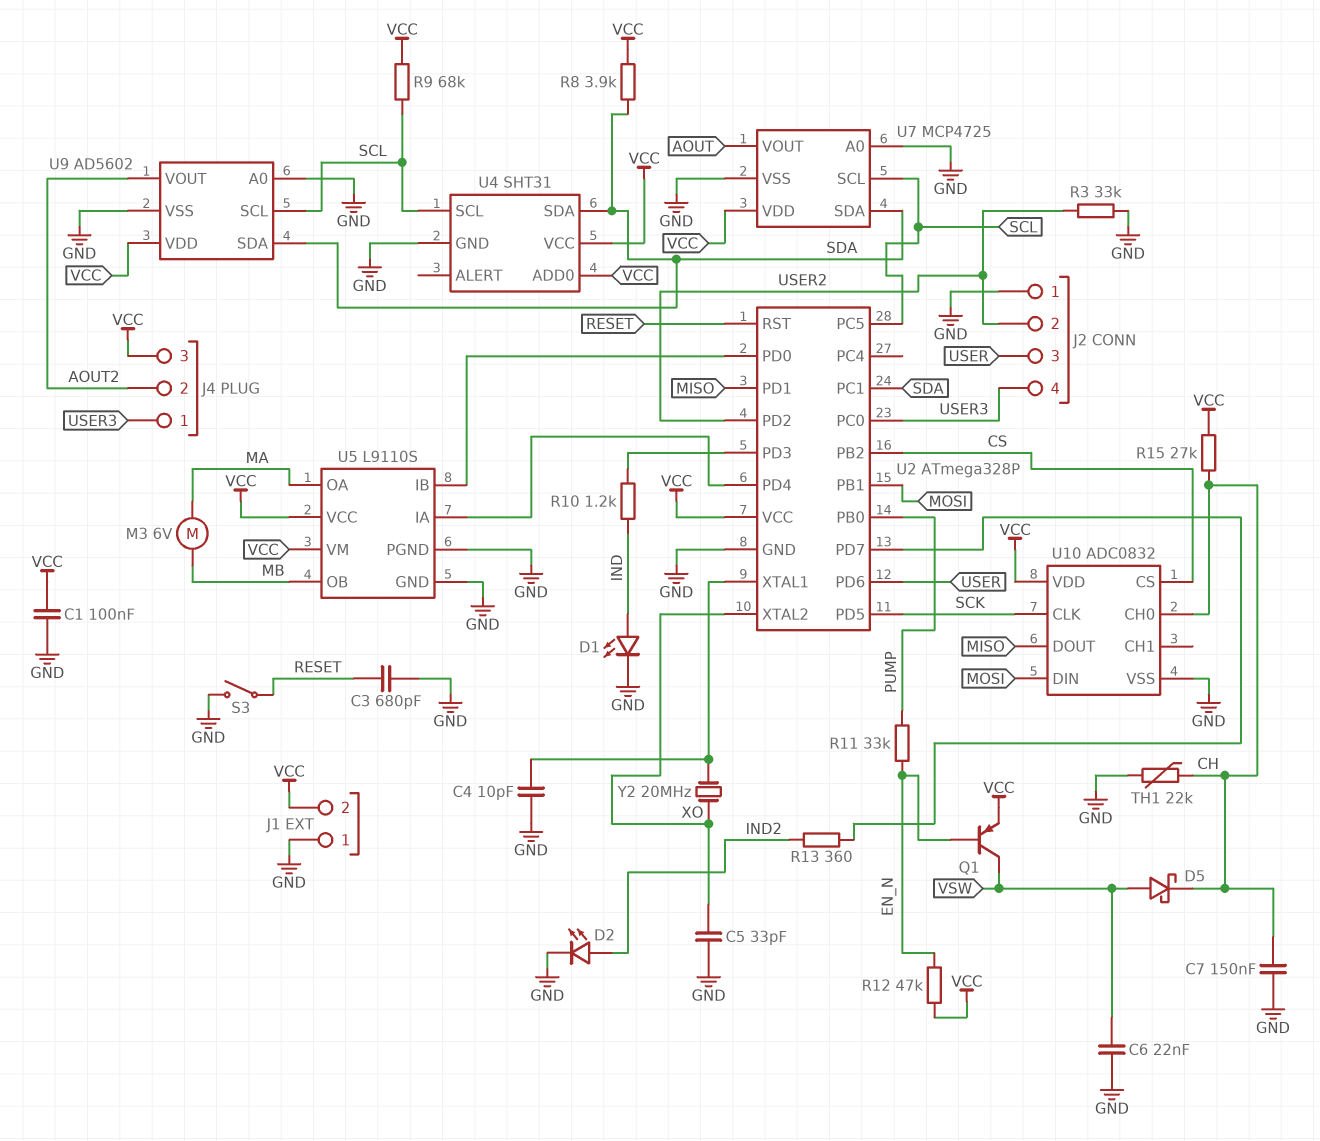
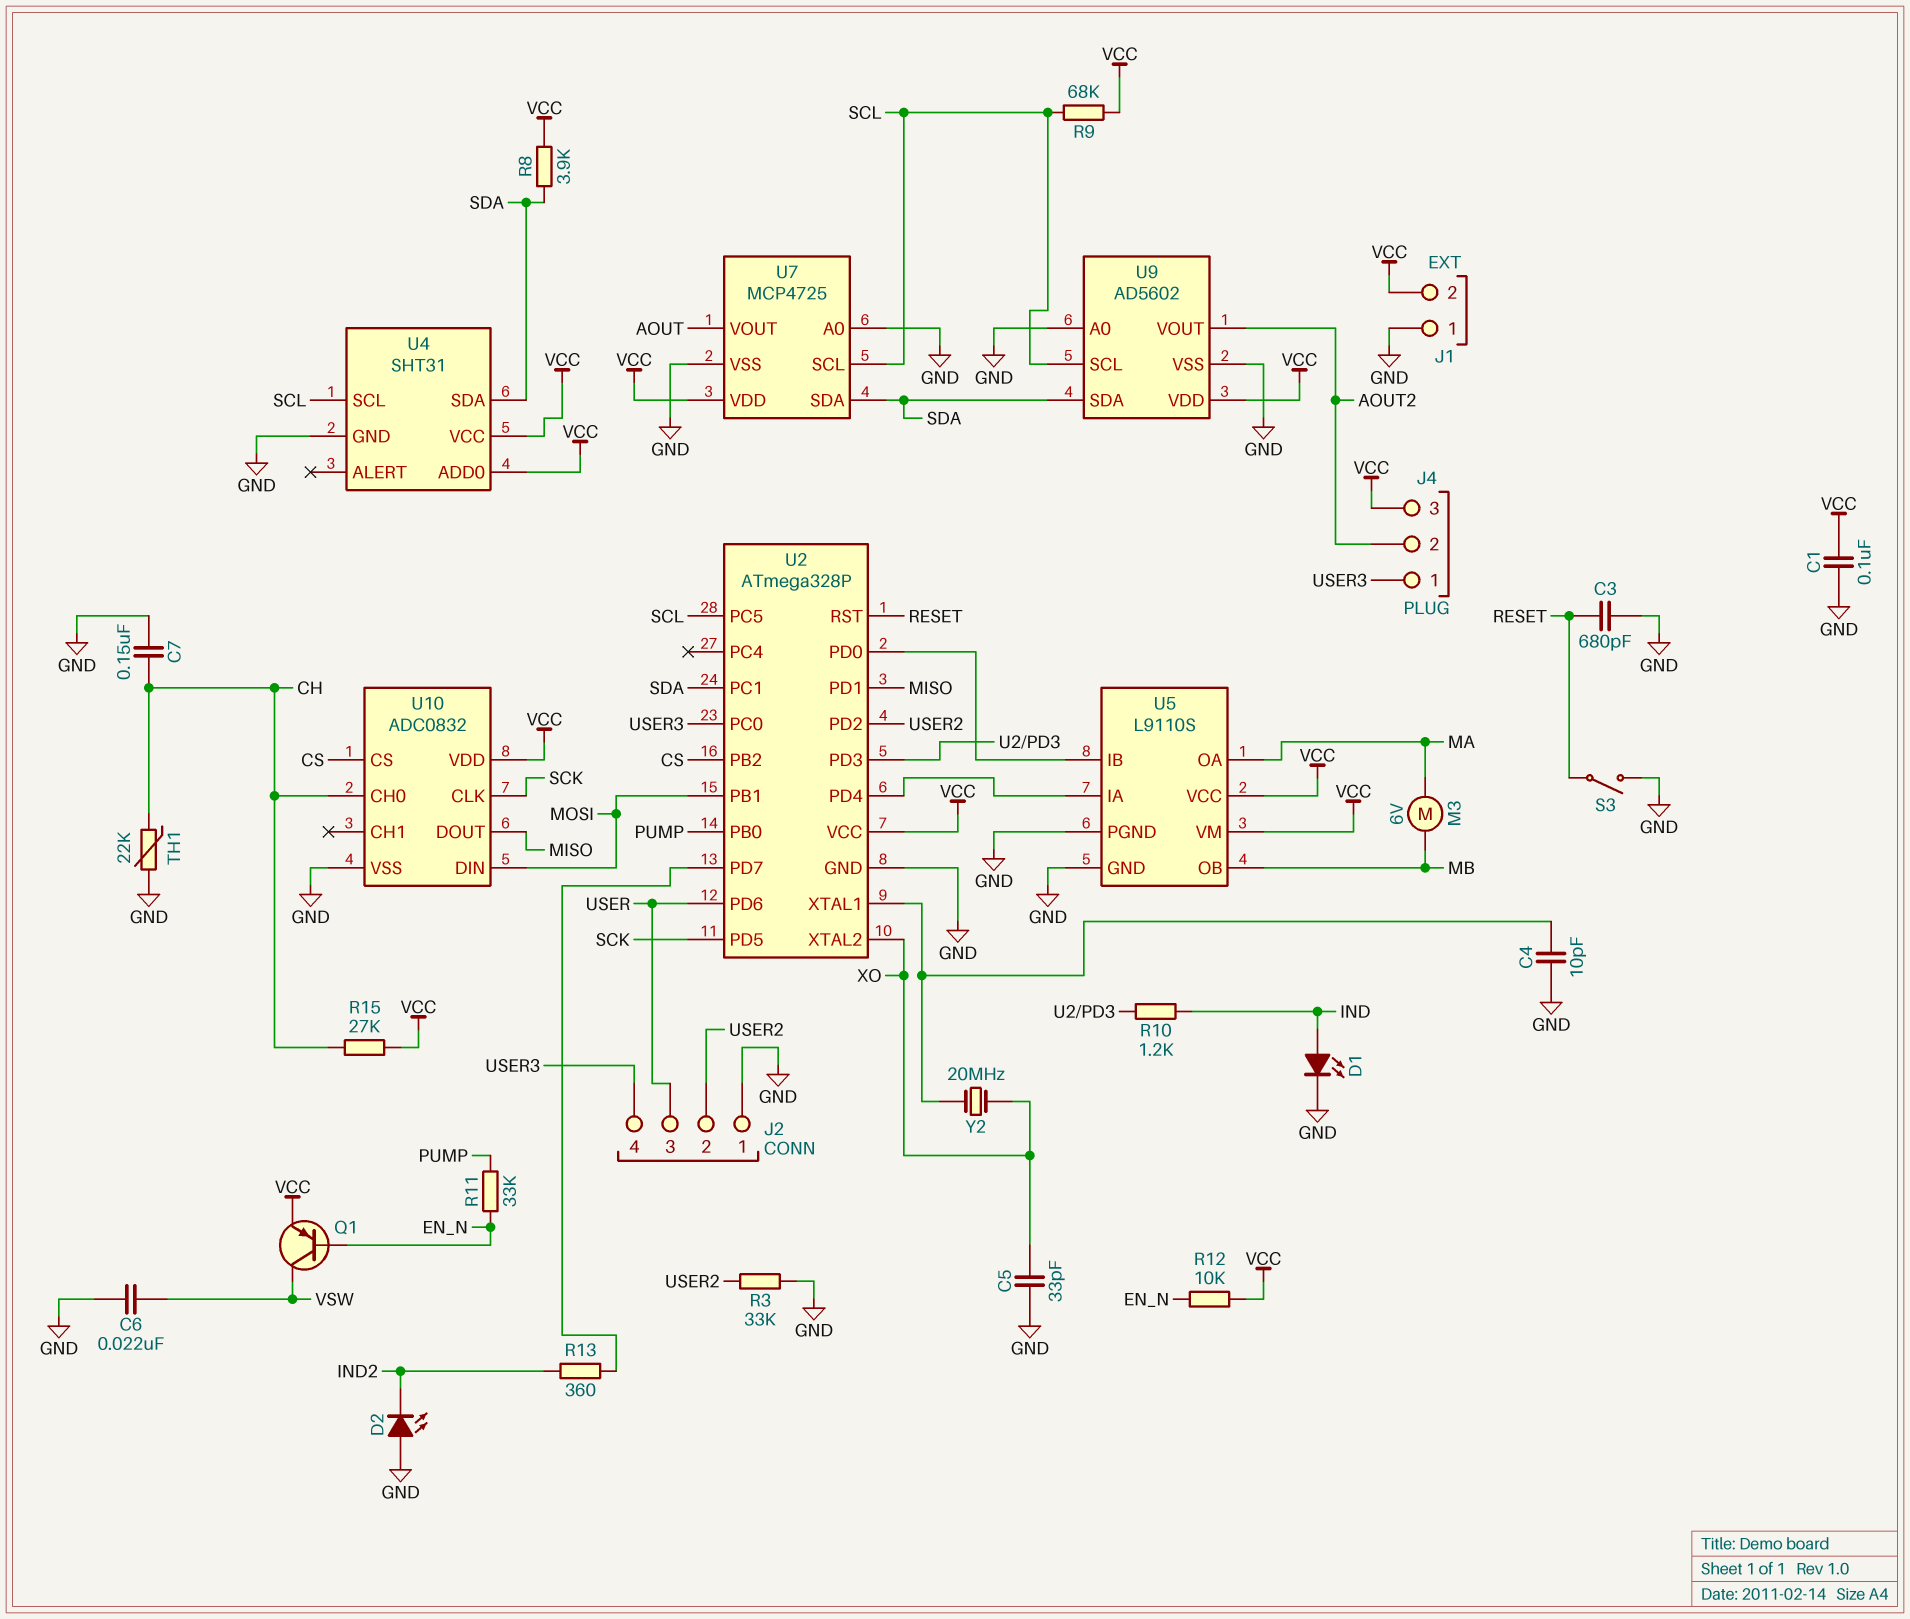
D2: LED (A IND2, K GND) -> LED (A GND, K IND2)
D5: schottky (A VSW, K CH) -> none
R12: 47k (EN_N, VCC) -> 10k (EN_N, VCC)

